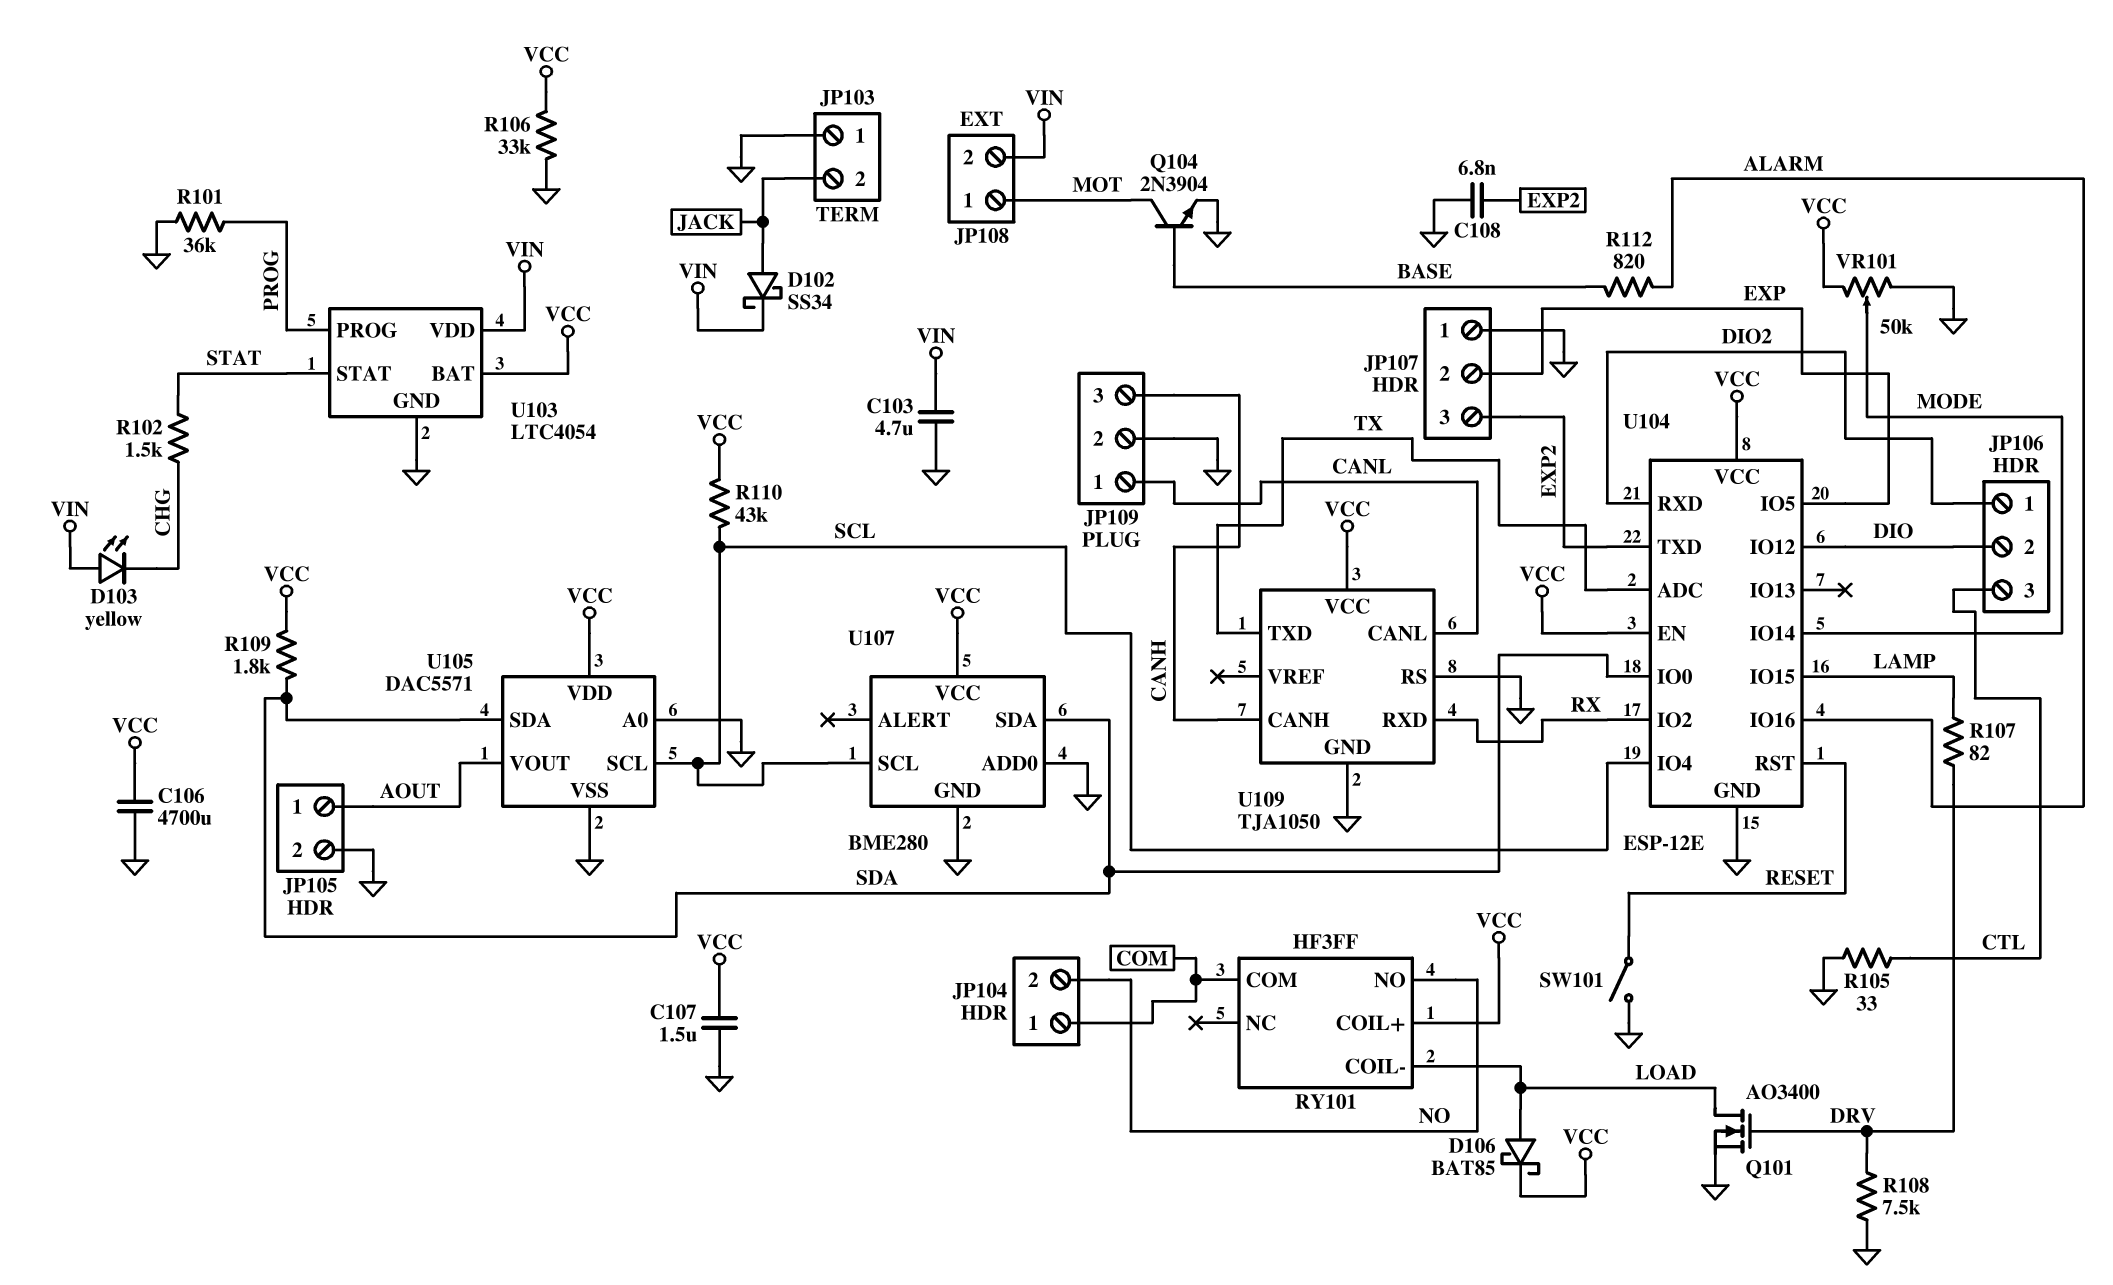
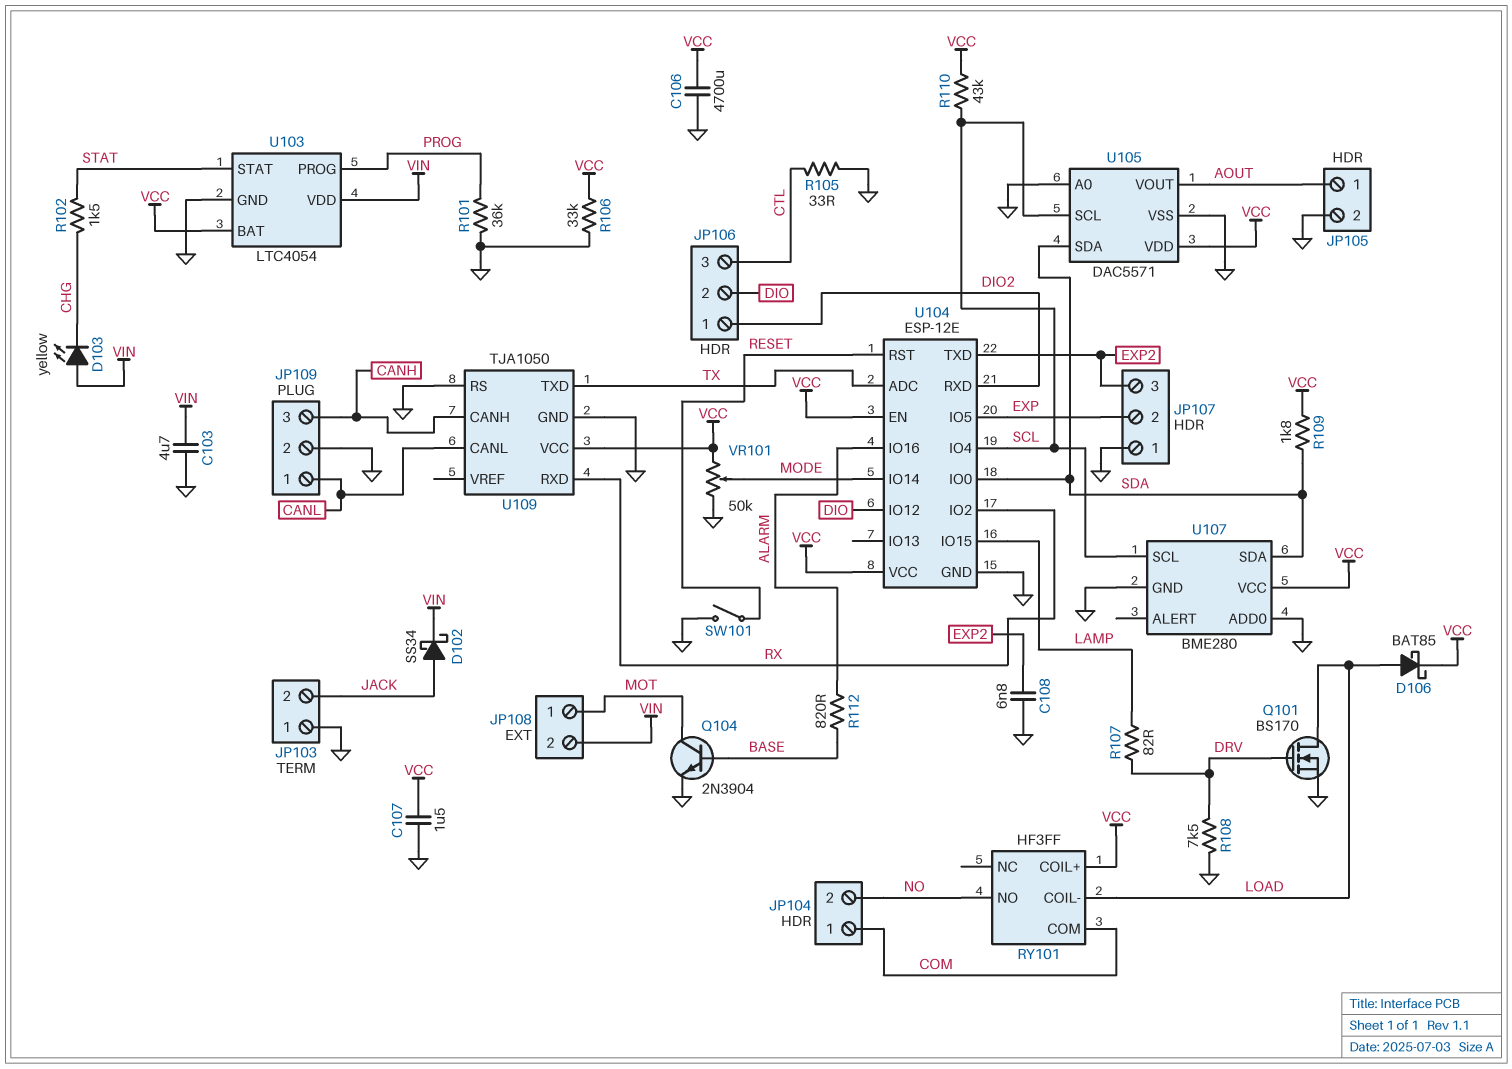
Q101: NMOS AO3400 (G DRV, D LOAD, S GND) -> NMOS BS170 (G DRV, D LOAD, S GND)

